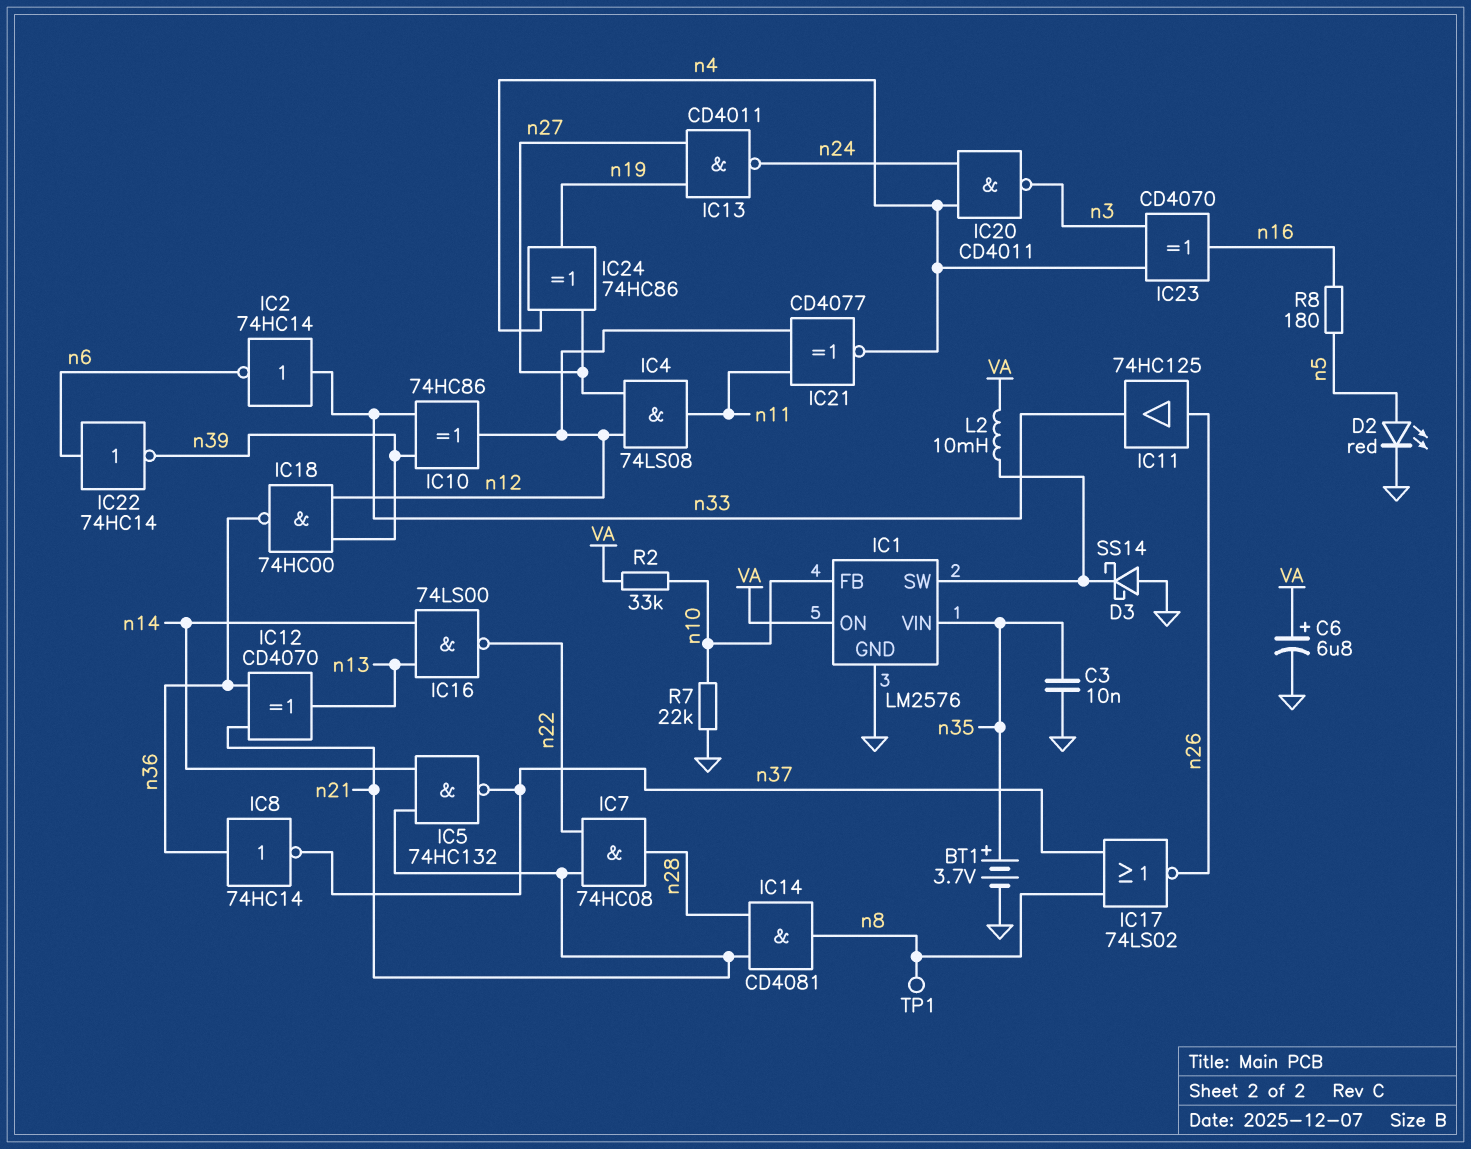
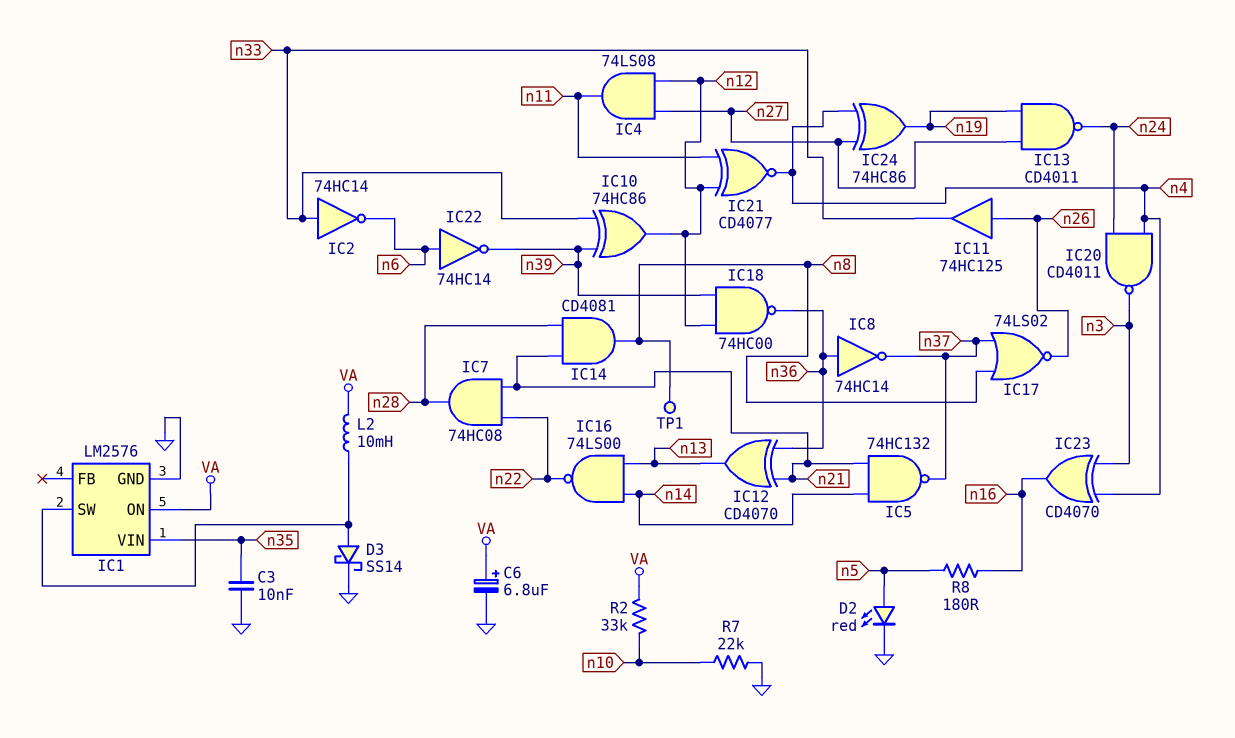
BT1: 3.7V (plus n35, minus GND) -> none
D3: schottky SS14 (A GND, K IC1/SW) -> schottky SS14 (A IC1/SW, K GND)
IC1 pin FB: n10 -> none

